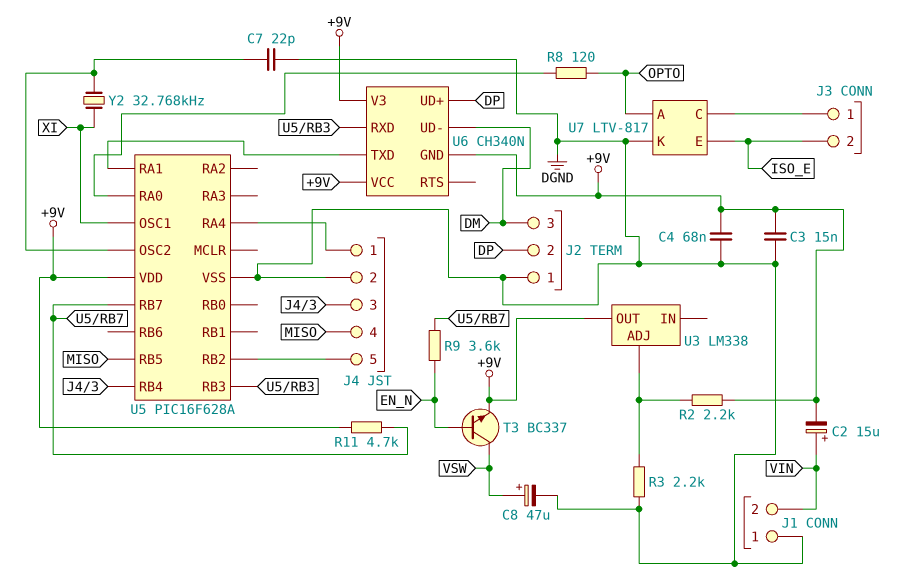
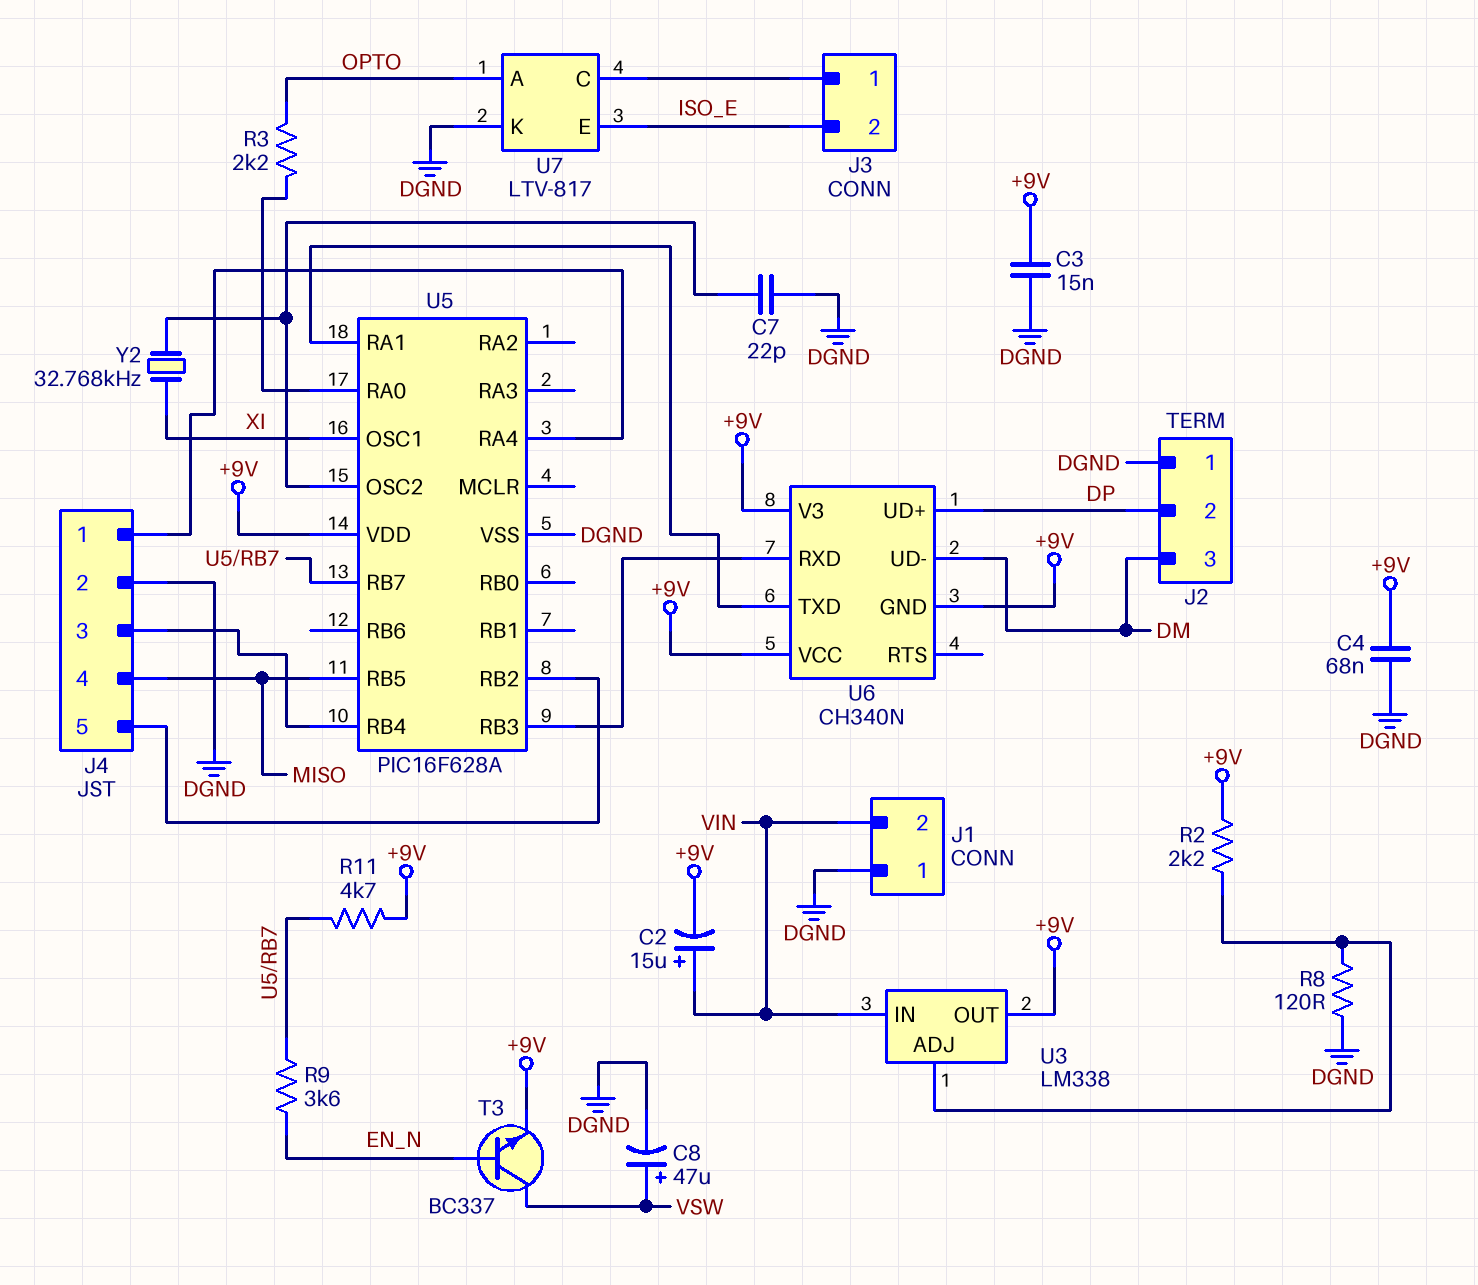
R3: 2.2k (DGND, U3/ADJ) -> 2.2k (OPTO, U5/RA0)
R8: 120 (OPTO, U5/RA0) -> 120 (DGND, U3/ADJ)
U3 pin IN: none -> VIN

